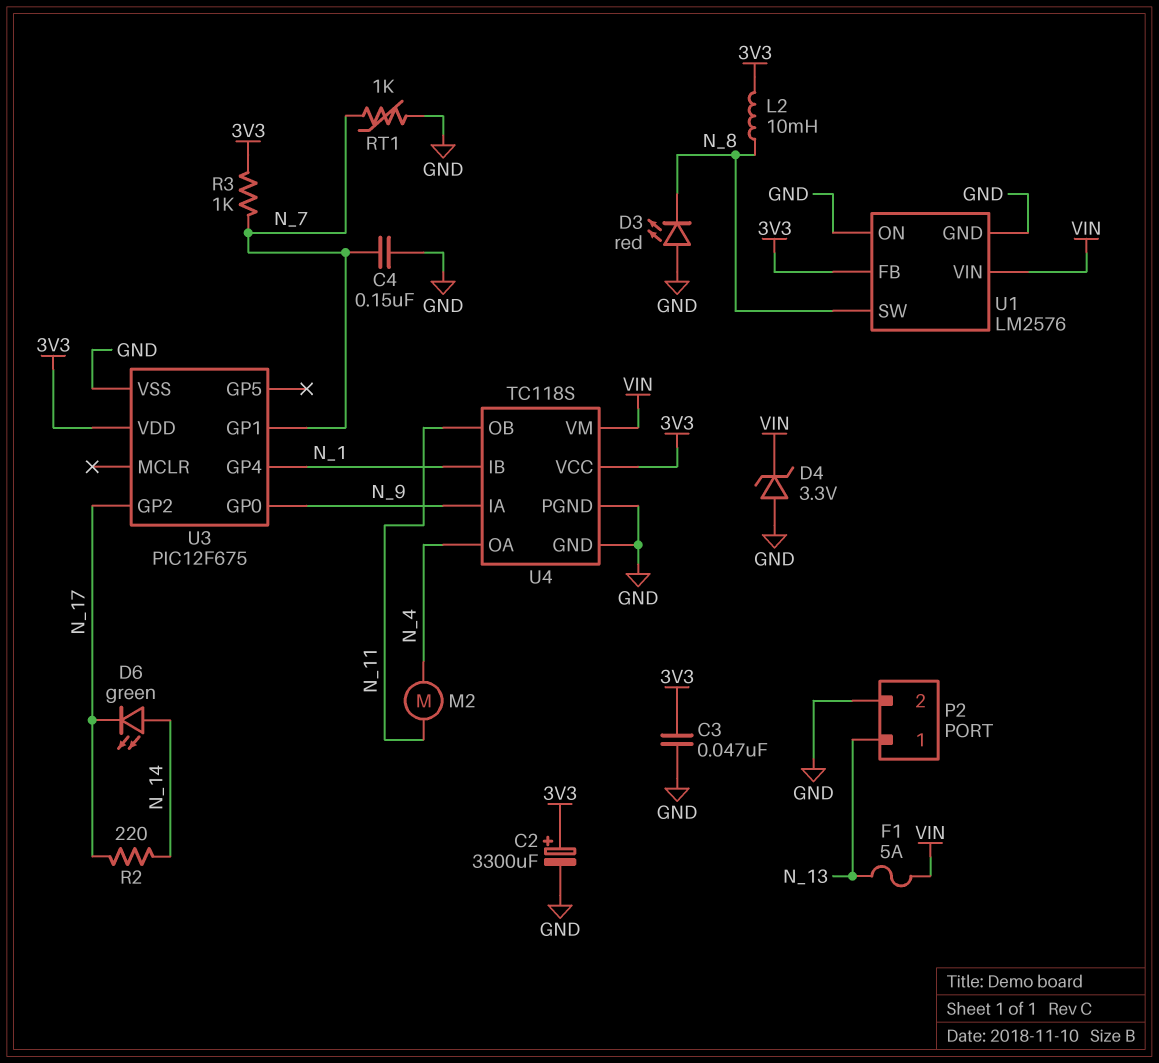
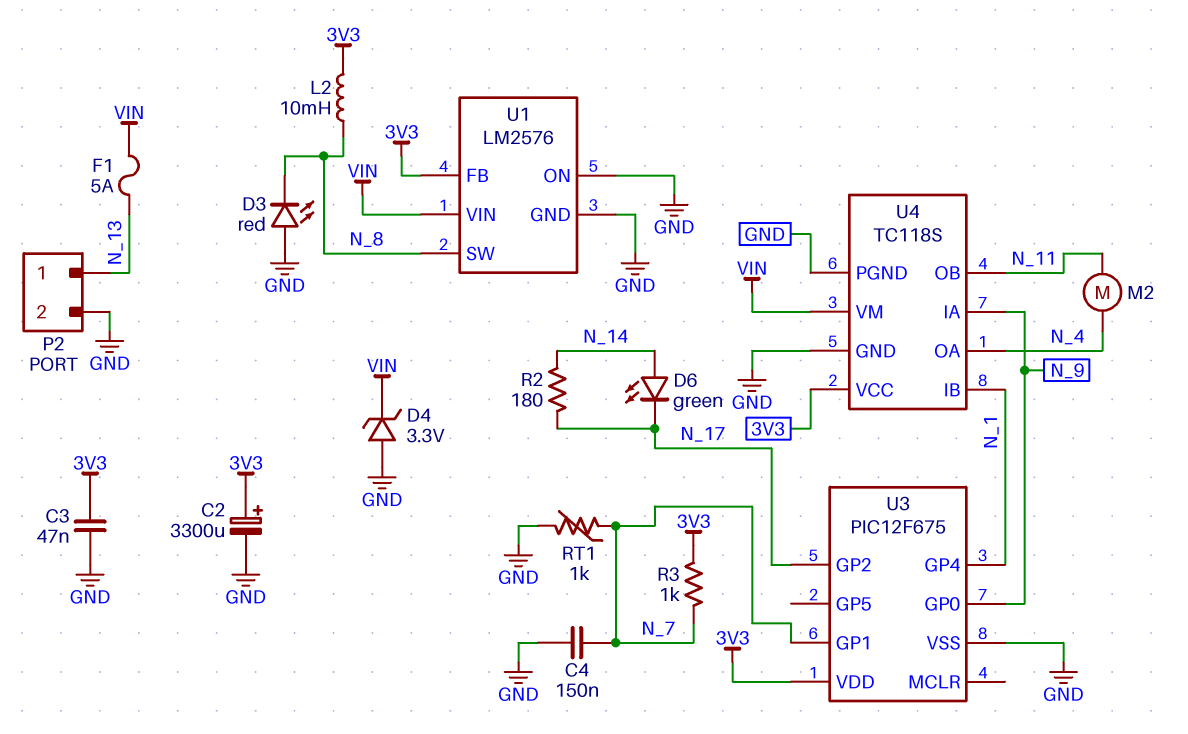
R2: 220 (N_14, N_17) -> 180 (N_14, N_17)

